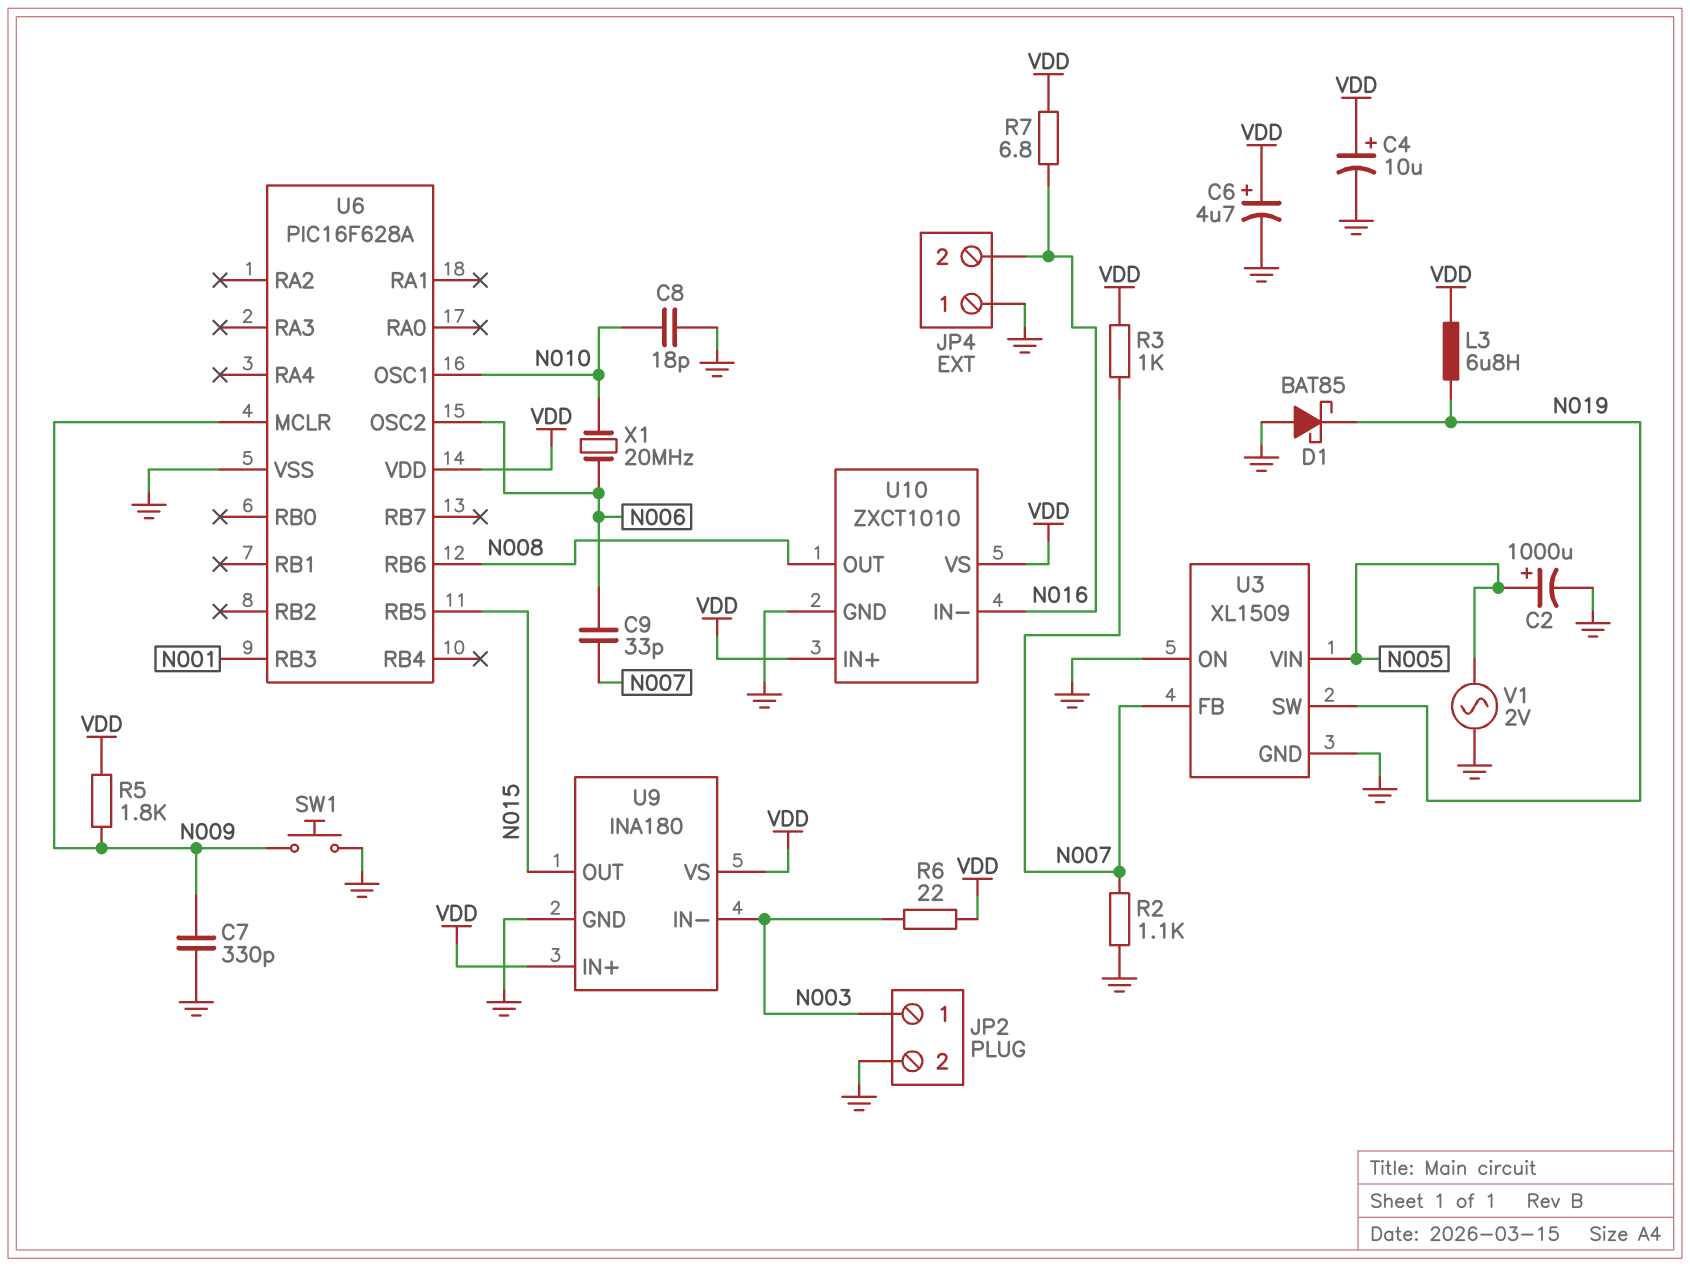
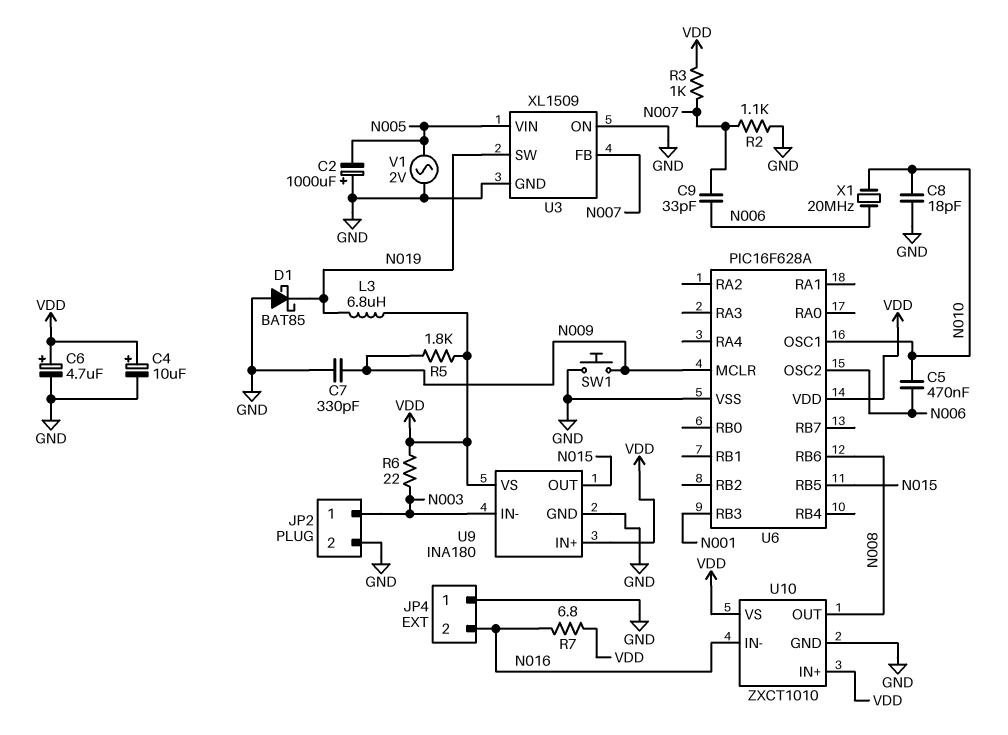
C2: 1000uF (plus N005, minus GND) -> 1000uF (plus GND, minus N005)
C5: none -> 470nF (N006, N010)

